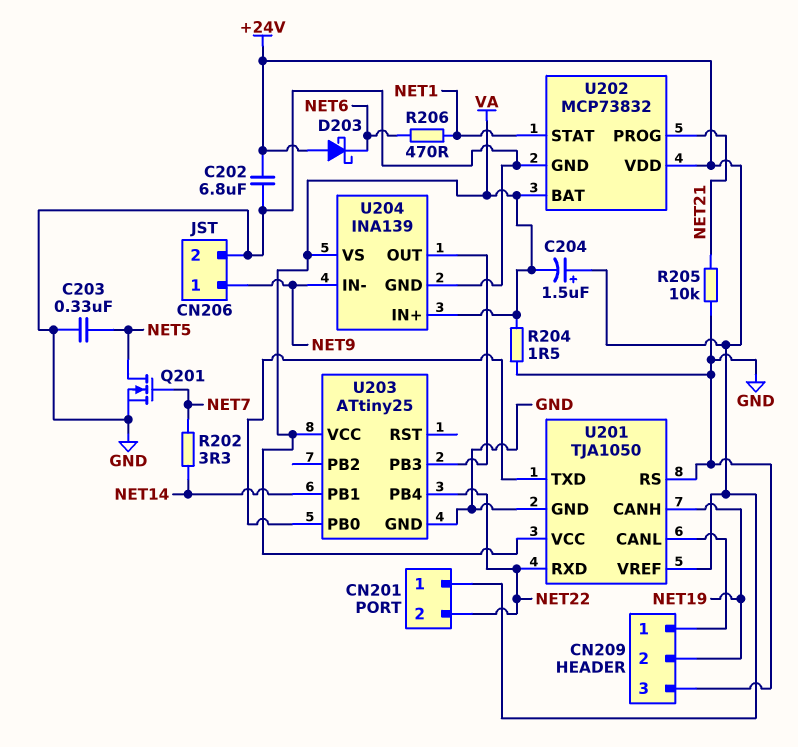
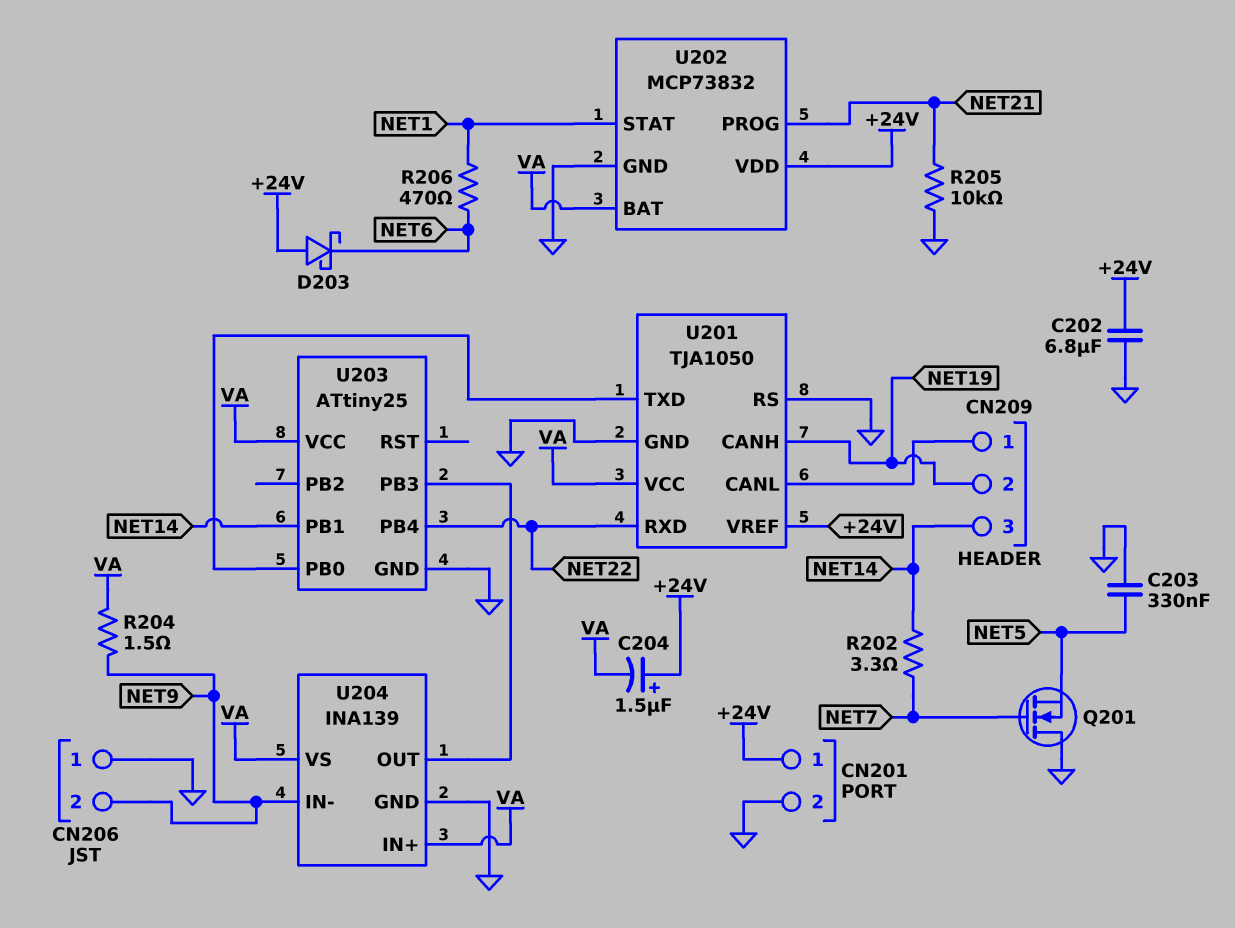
CN201 pin 2: NET22 -> GND
CN206 pin 1: NET9 -> GND
CN206 pin 2: GND -> NET9
CN209 pin 3: GND -> NET14
Q201: NMOS (G NET7, D NET5, S GND) -> NMOS (G NET7, D GND, S NET5)
R204: 1.5 (GND, VA) -> 1.5 (NET9, VA)

